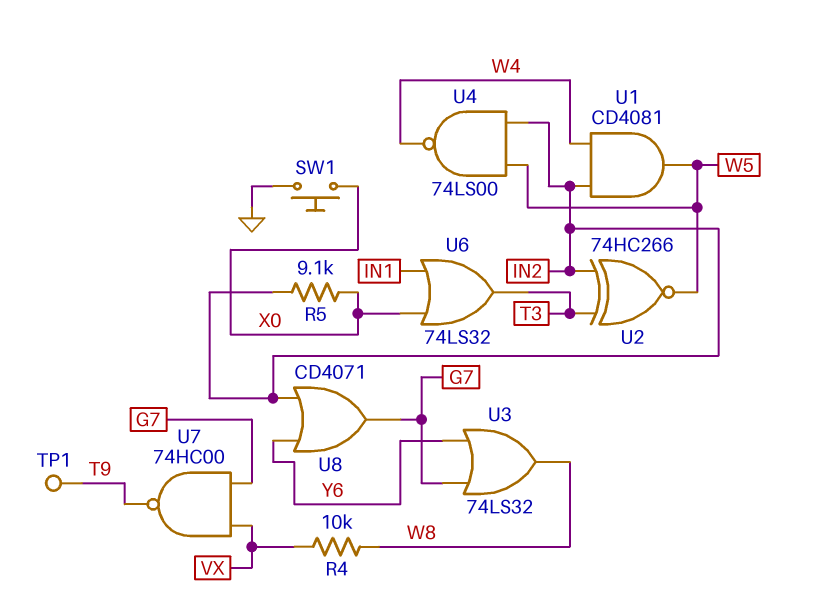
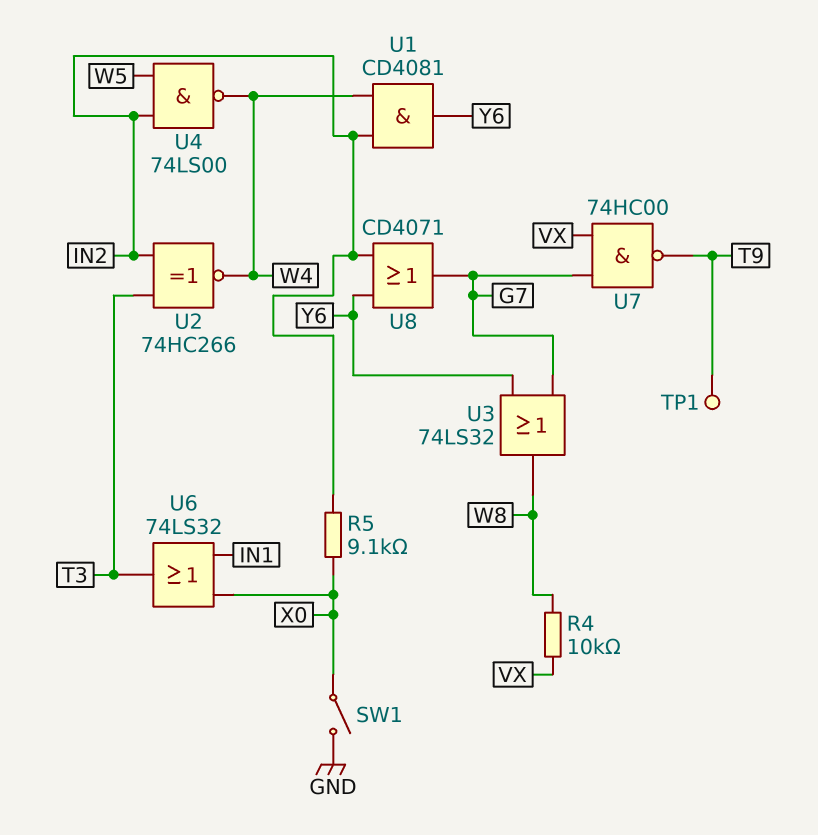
SW1: button (GND, X0) -> switch (GND, X0)
U1: AND CD4081 (in IN2, in W4, out W5) -> AND CD4081 (in IN2, in W4, out Y6)
U2: XNOR 74HC266 (in IN2, in T3, out W5) -> XNOR 74HC266 (in IN2, in T3, out W4)

